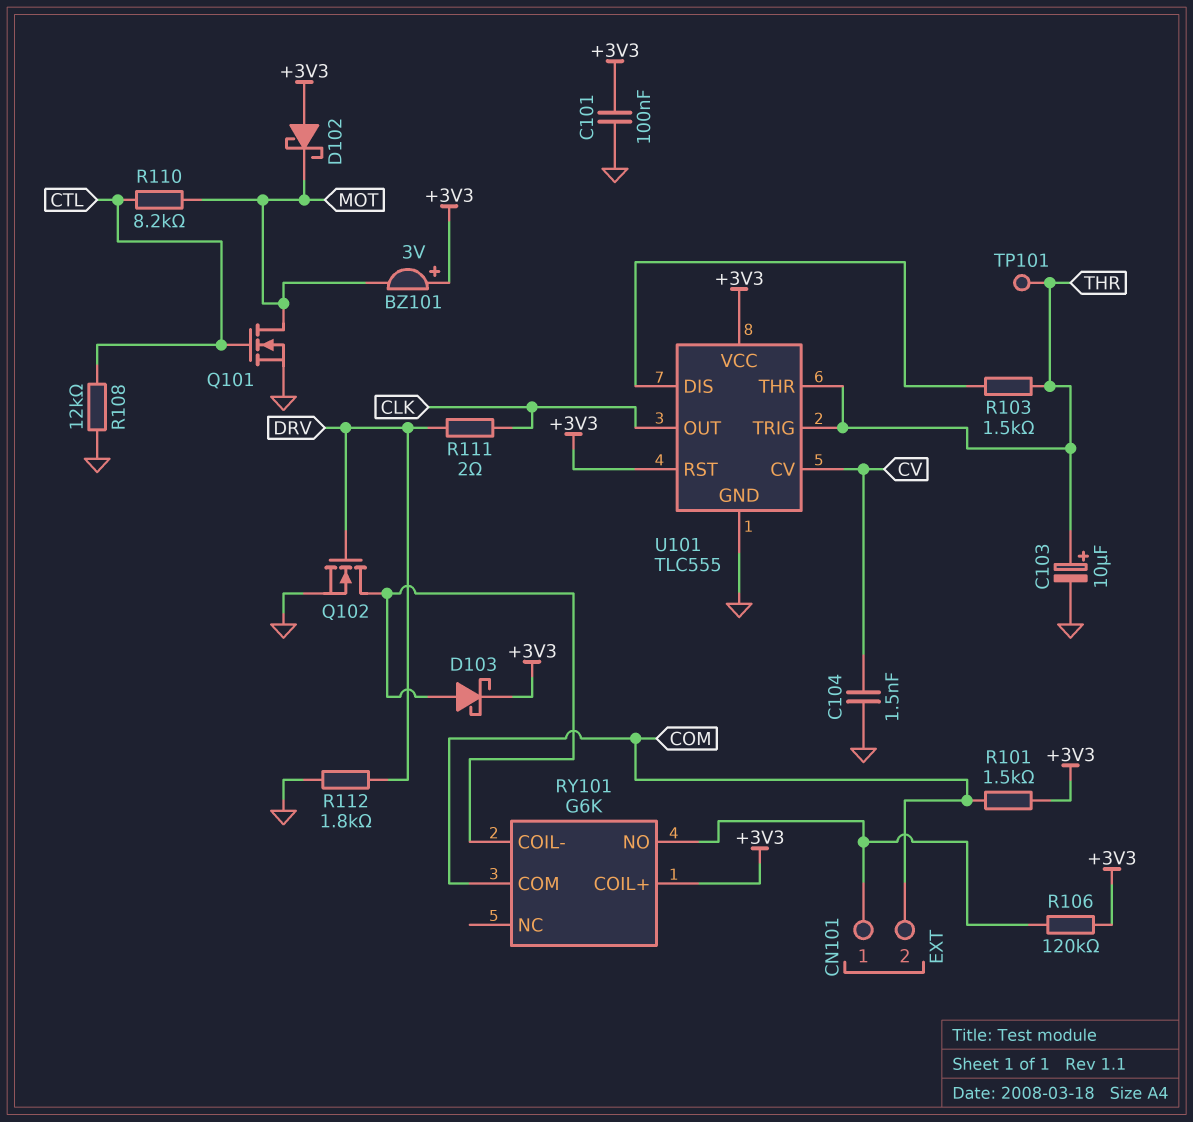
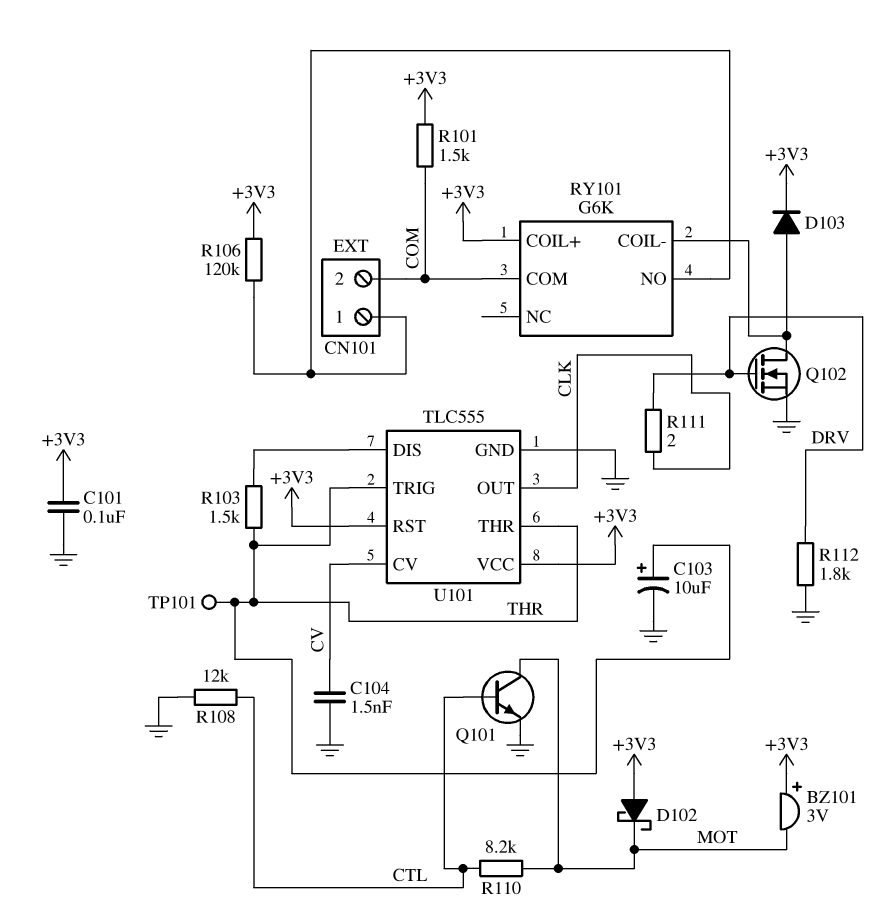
D103: schottky (A RY101/COIL-, K +3V3) -> diode (A RY101/COIL-, K +3V3)
Q101: NMOS (G CTL, D MOT, S GND) -> NPN (B CTL, C MOT, E GND)

